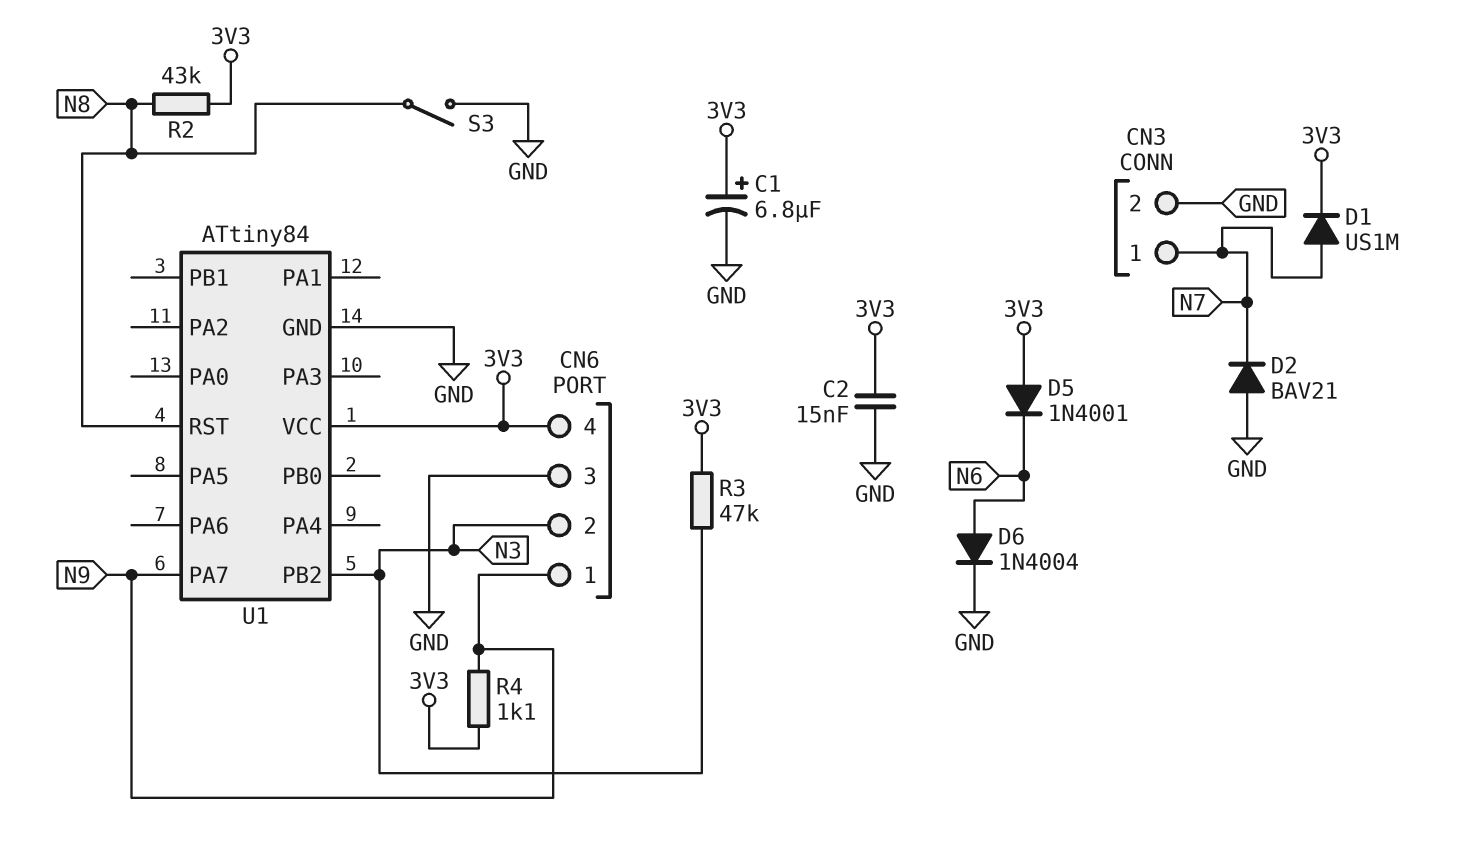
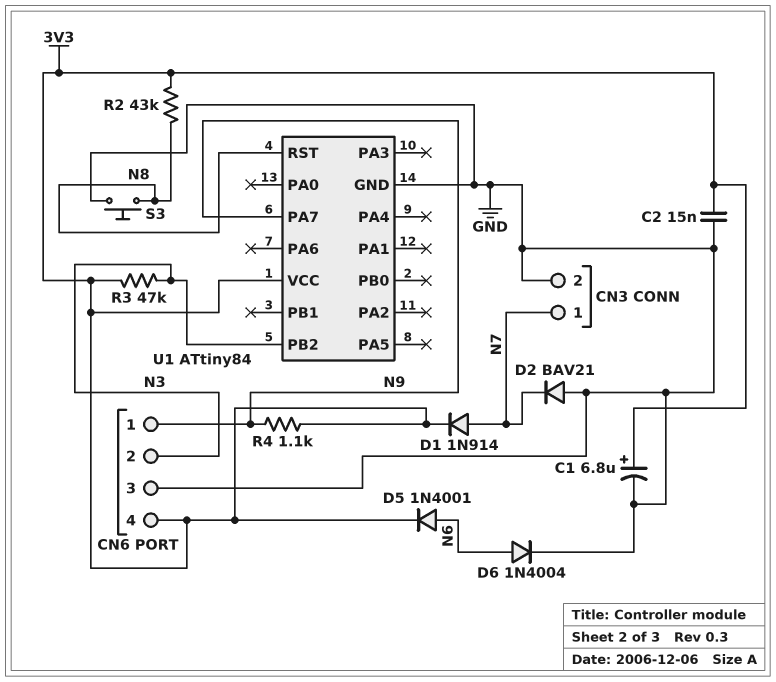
D1: diode US1M (A N7, K 3V3) -> diode 1N914 (A N7, K 3V3)
D5: diode 1N4001 (A 3V3, K N6) -> diode 1N4001 (A N6, K 3V3)
S3: switch (GND, N8) -> button (GND, N8)

